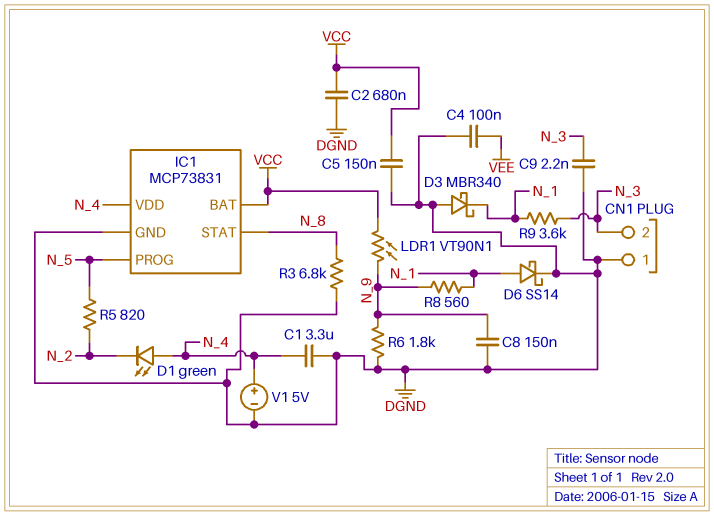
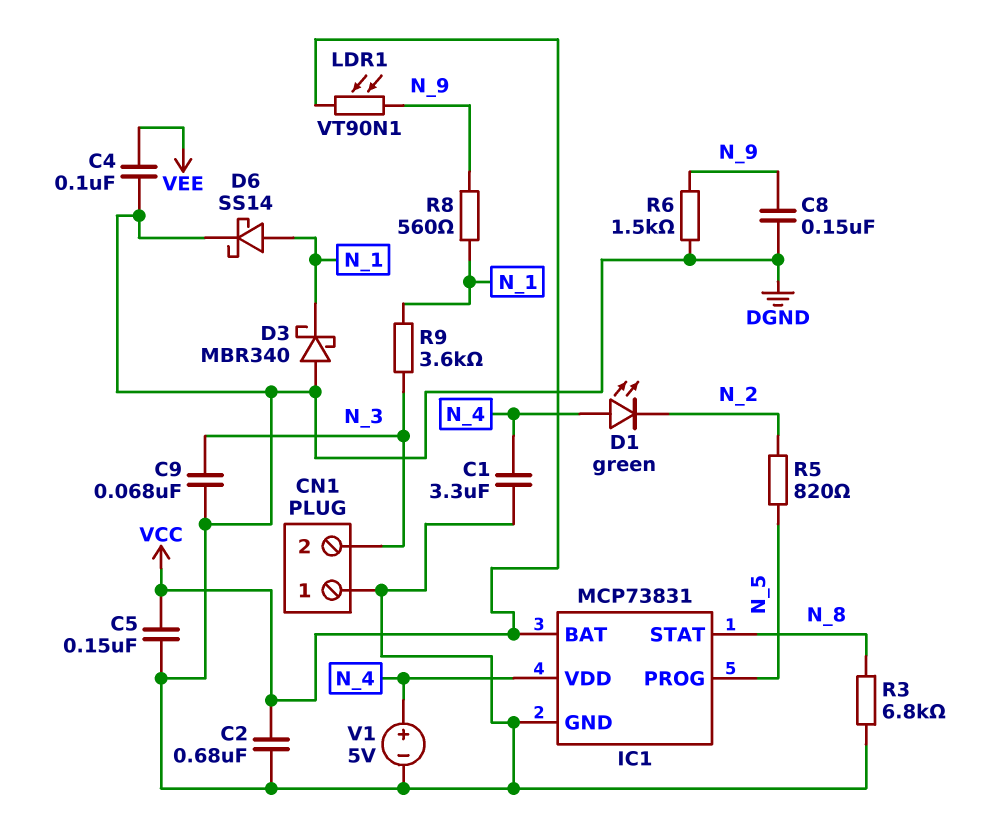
C9: 2.2nF (DGND, N_3) -> 68nF (DGND, N_3)
R6: 1.8k (DGND, N_9) -> 1.5k (DGND, N_9)

